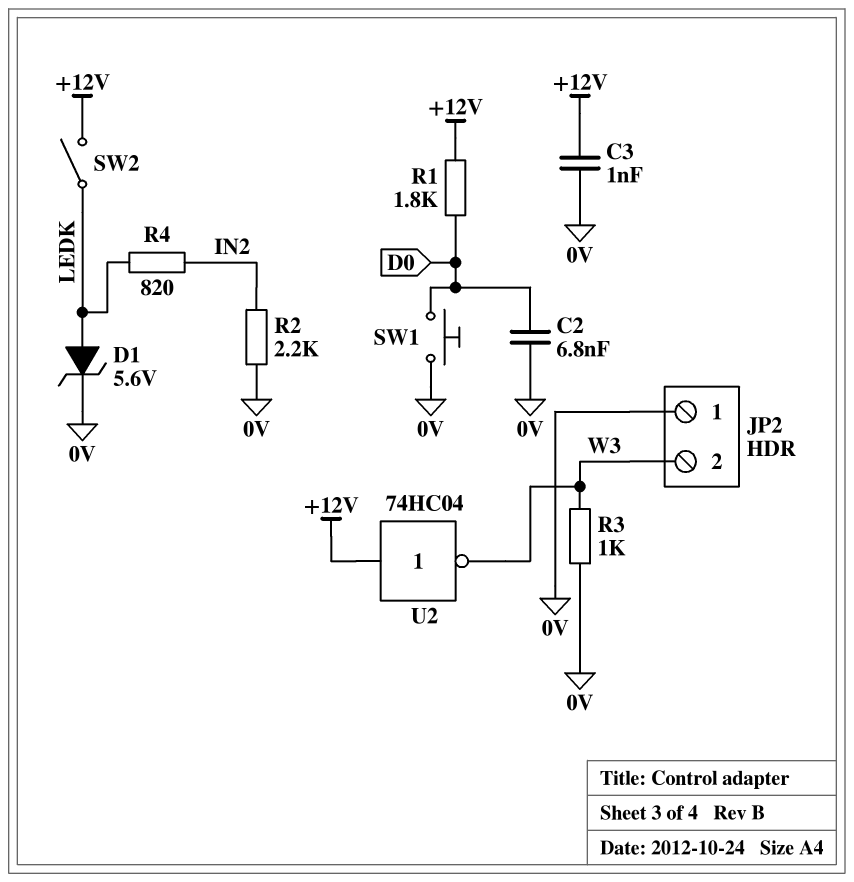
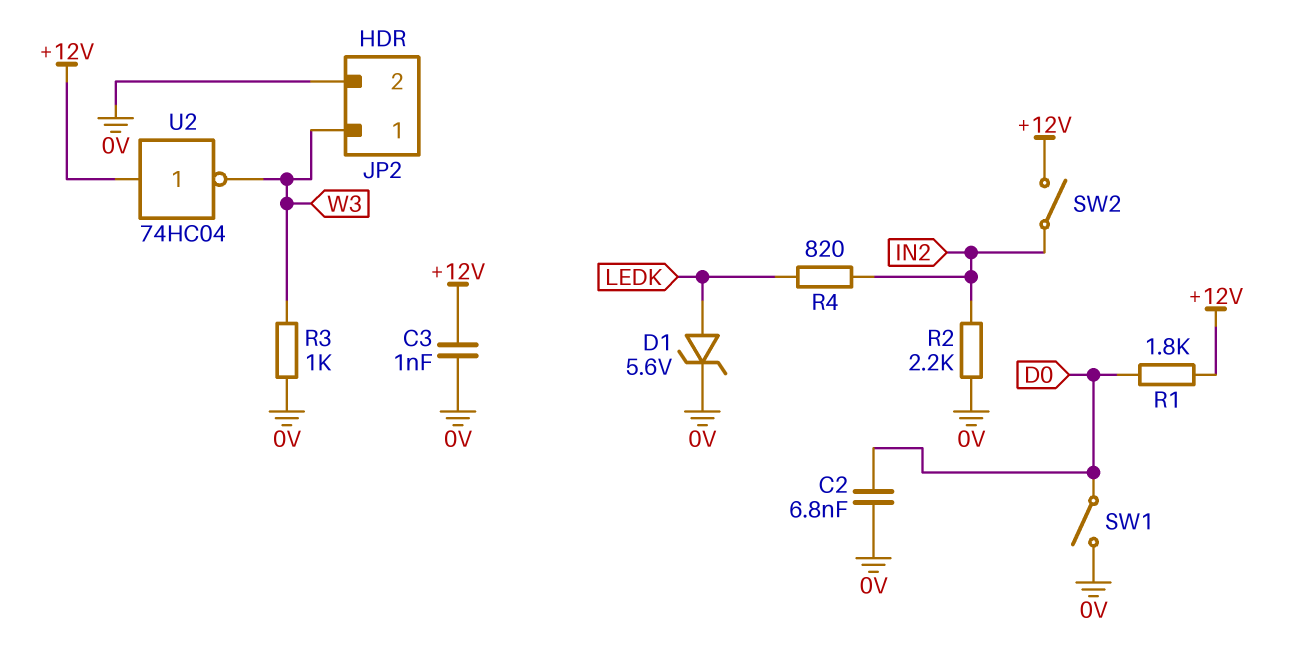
JP2 pin 1: 0V -> W3
JP2 pin 2: W3 -> 0V
SW1: button (0V, D0) -> switch (0V, D0)
SW2: switch (+12V, LEDK) -> switch (+12V, IN2)

